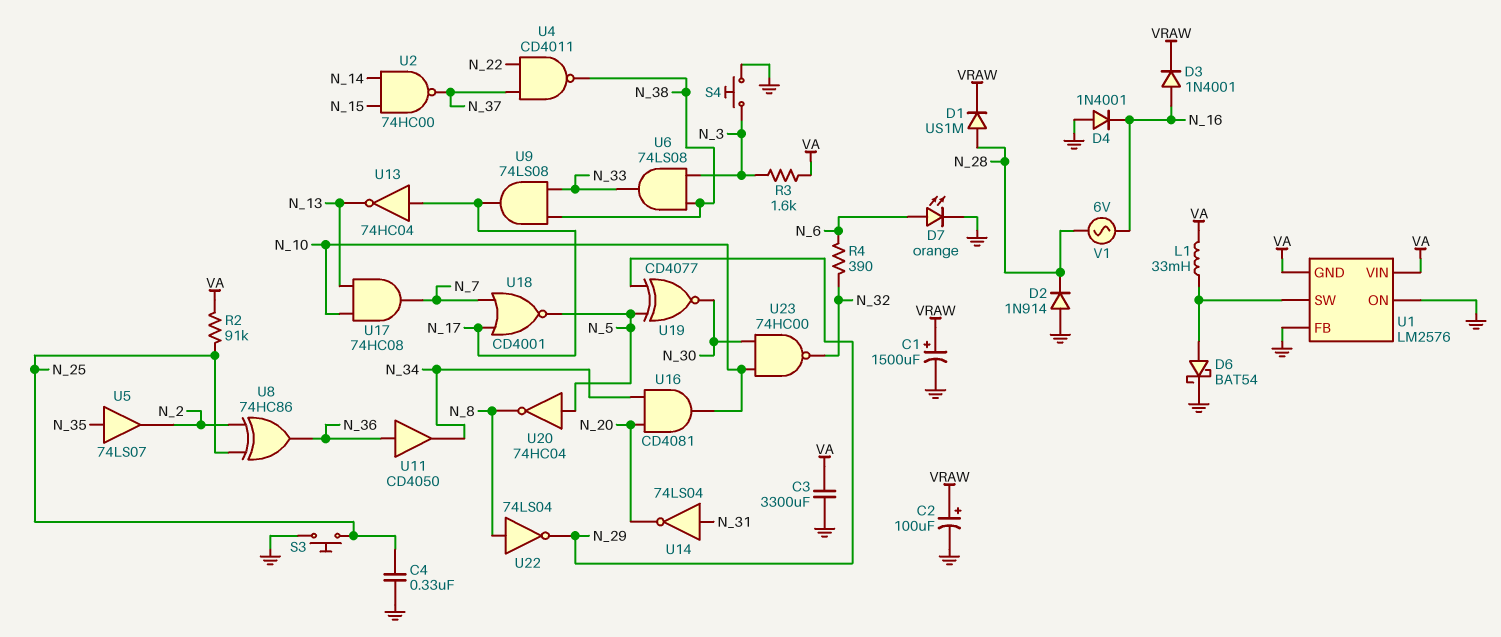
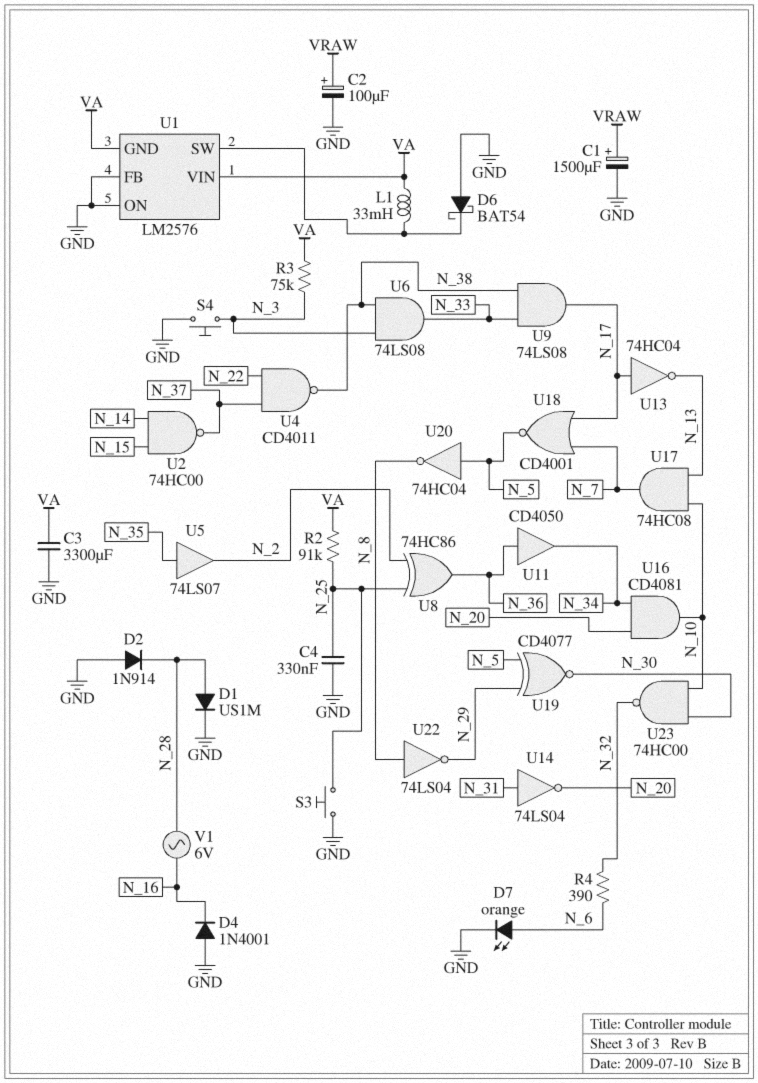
D1: diode US1M (A N_28, K VRAW) -> diode US1M (A N_28, K GND)
D3: diode 1N4001 (A N_16, K VRAW) -> none
D6: schottky BAT54 (A U1/SW, K GND) -> schottky BAT54 (A GND, K U1/SW)
R3: 1.6k (N_3, VA) -> 75k (N_3, VA)

